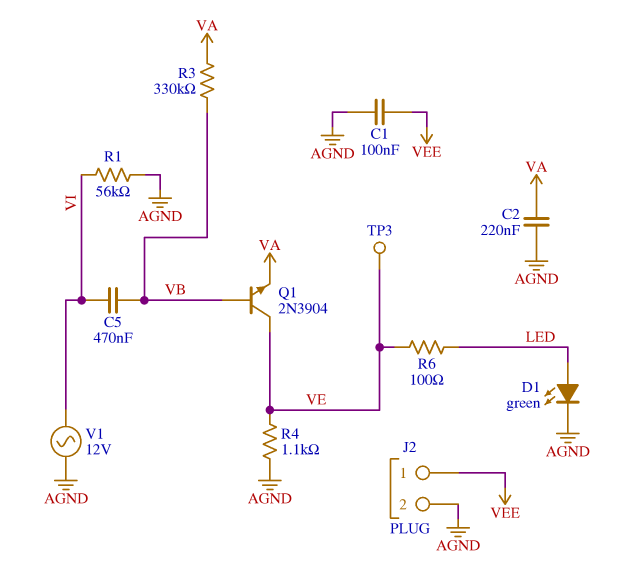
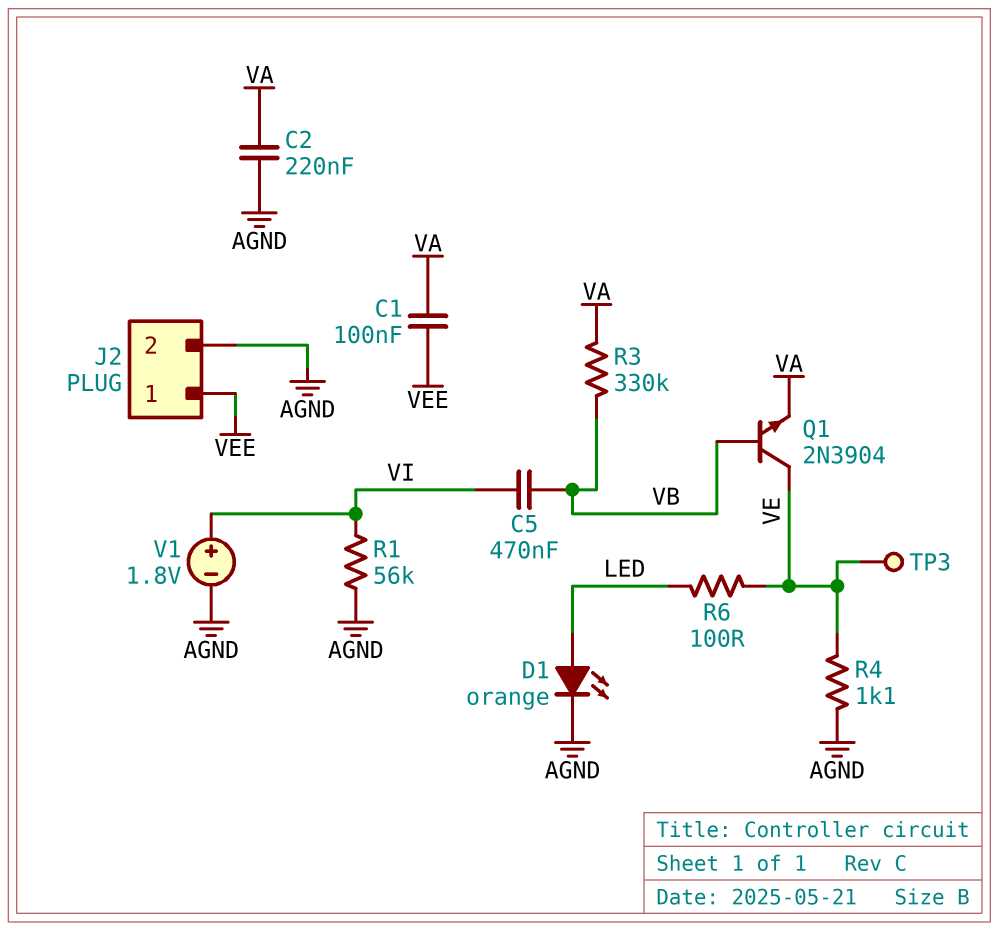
C1: 100nF (AGND, VEE) -> 100nF (VA, VEE)
D1: LED green (A LED, K AGND) -> LED orange (A LED, K AGND)
V1: AC 12V (AGND, VI) -> 1.8V (plus VI, minus AGND)

